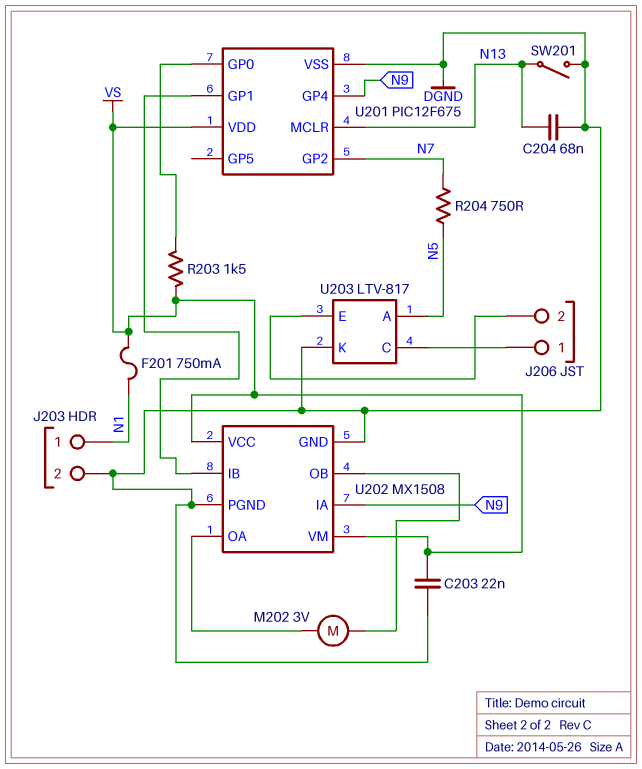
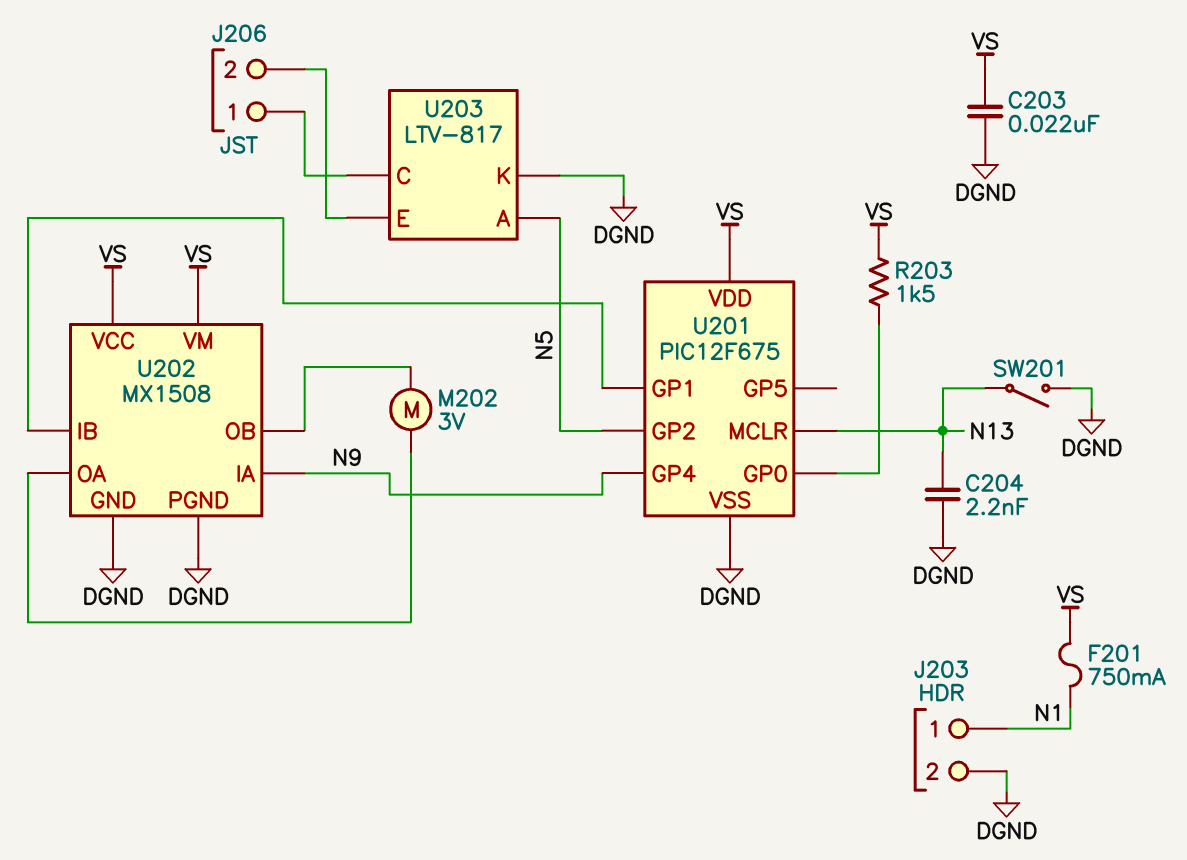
C204: 68nF (DGND, N13) -> 2.2nF (DGND, N13)
R204: 750 (N5, N7) -> none
U201 pin GP2: N7 -> N5

